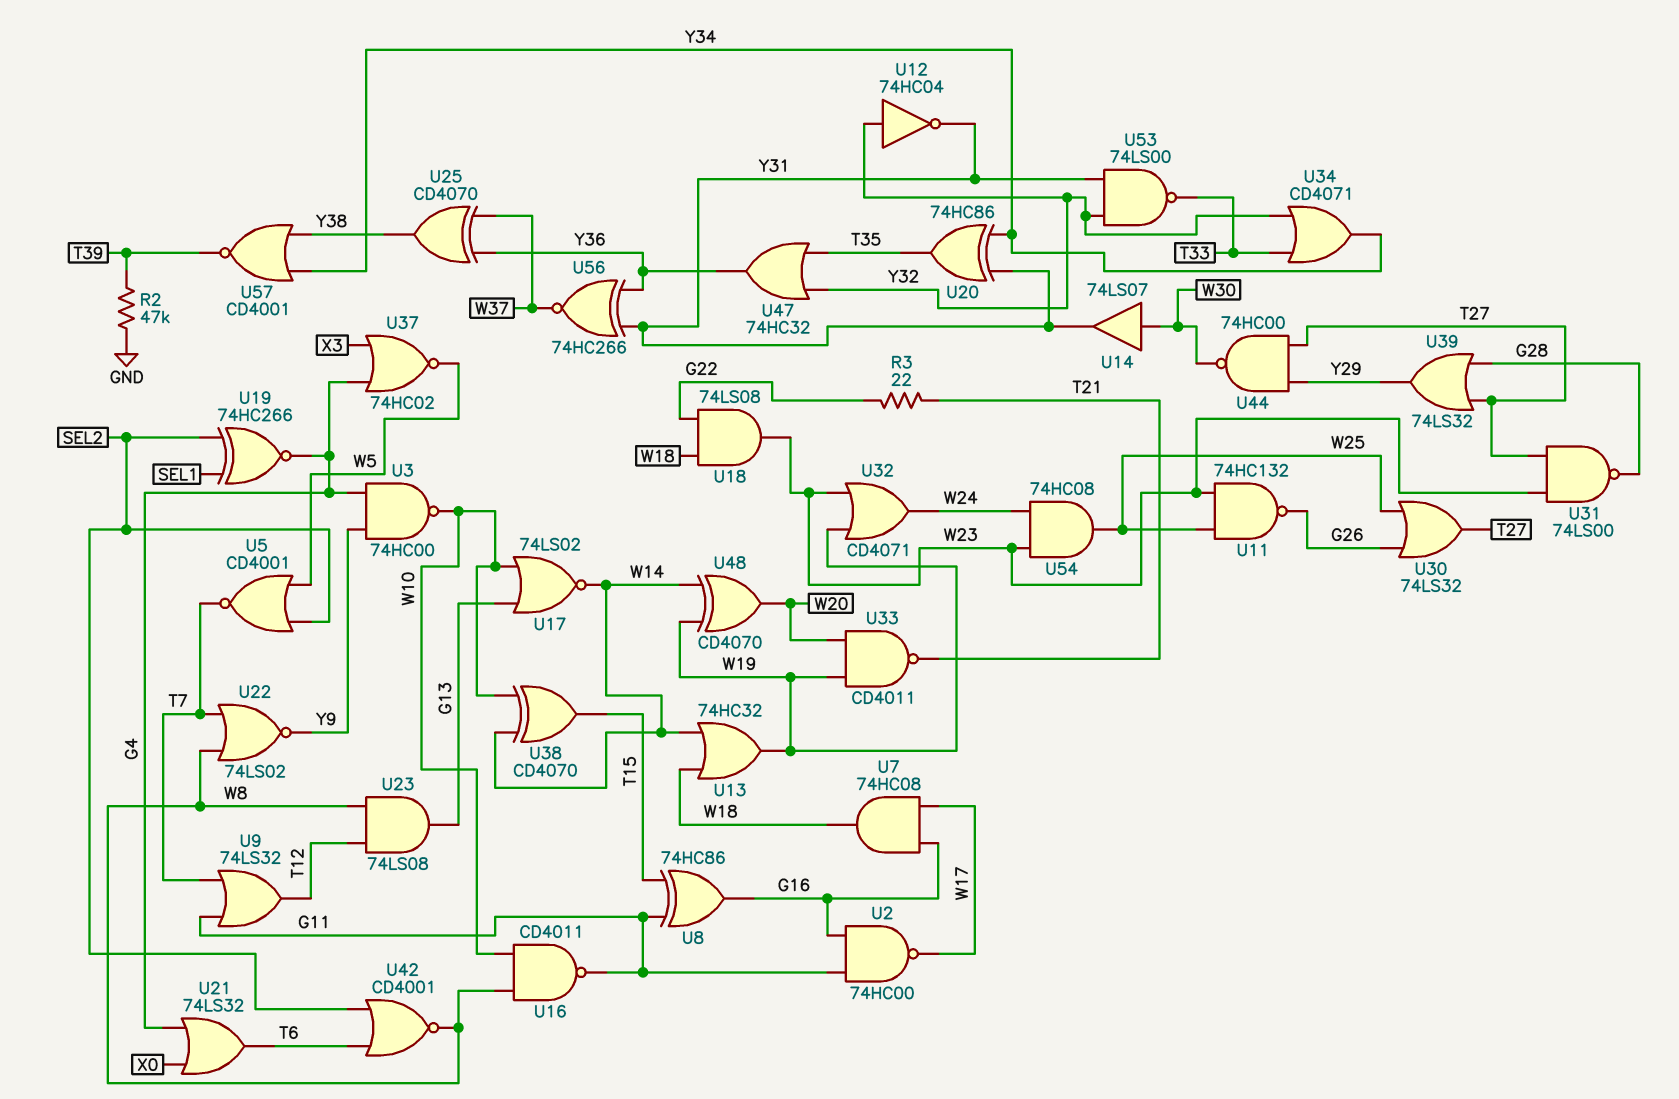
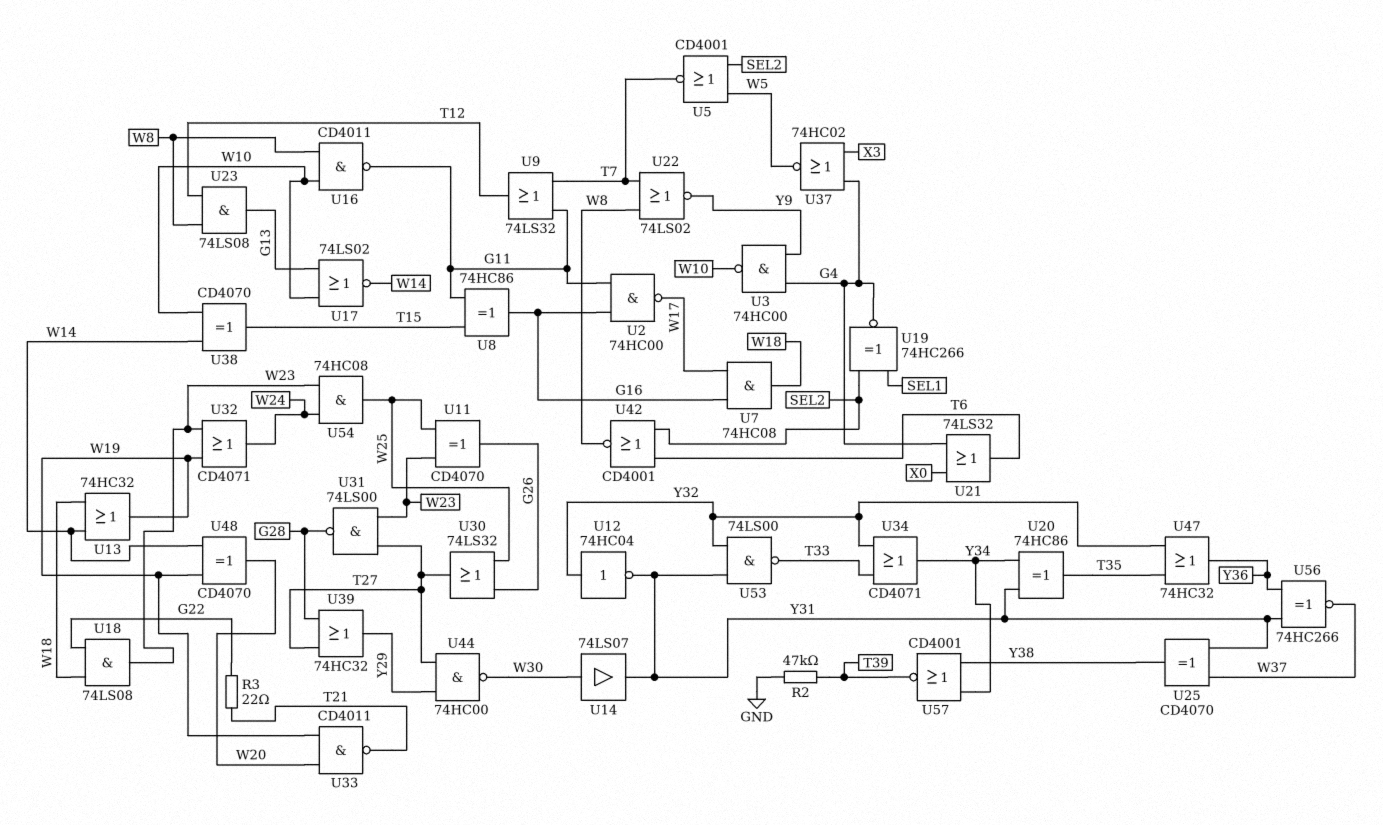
U11: NAND 74HC132 (in W23, in W25, out G26) -> XOR CD4070 (in W23, in W25, out G26)
U25: XOR CD4070 (in W37, in Y36, out Y38) -> XOR CD4070 (in W37, in Y31, out Y38)
U39: OR 74LS32 (in G28, in T27, out Y29) -> OR 74HC32 (in G28, in T27, out Y29)

